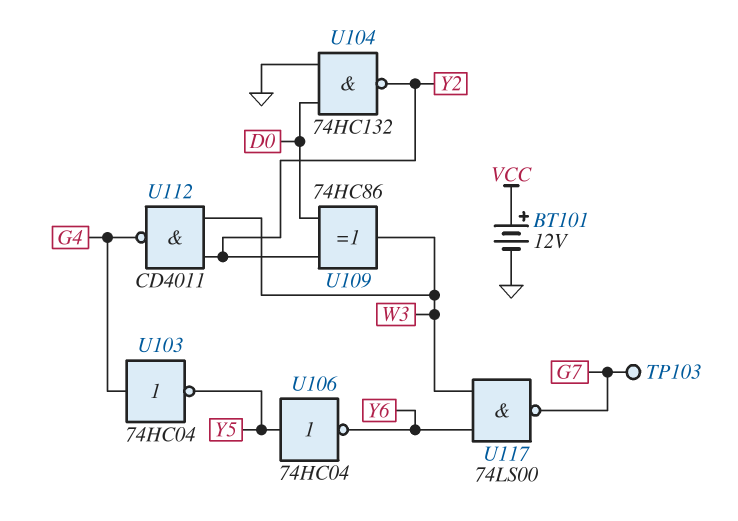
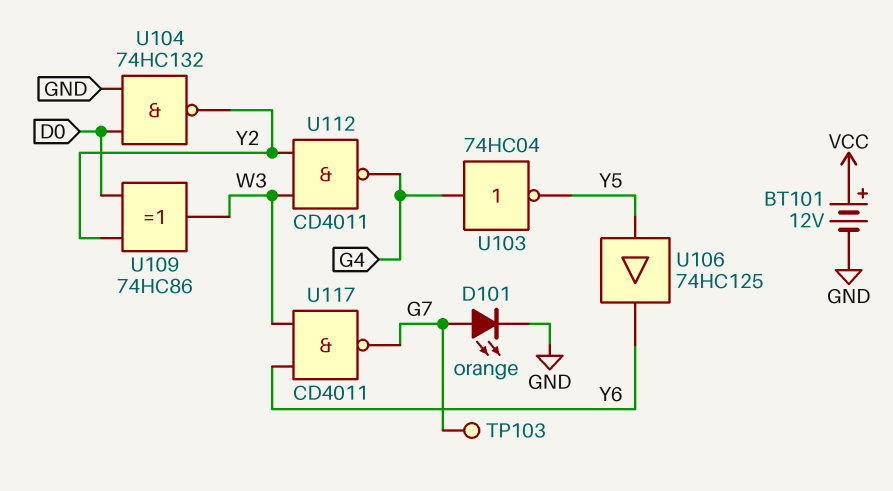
D101: none -> LED orange (A G7, K GND)
U106: NOT 74HC04 (in Y5, out Y6) -> buffer 74HC125 (in Y5, out Y6)
U117: NAND 74LS00 (in W3, in Y6, out G7) -> NAND CD4011 (in W3, in Y6, out G7)

